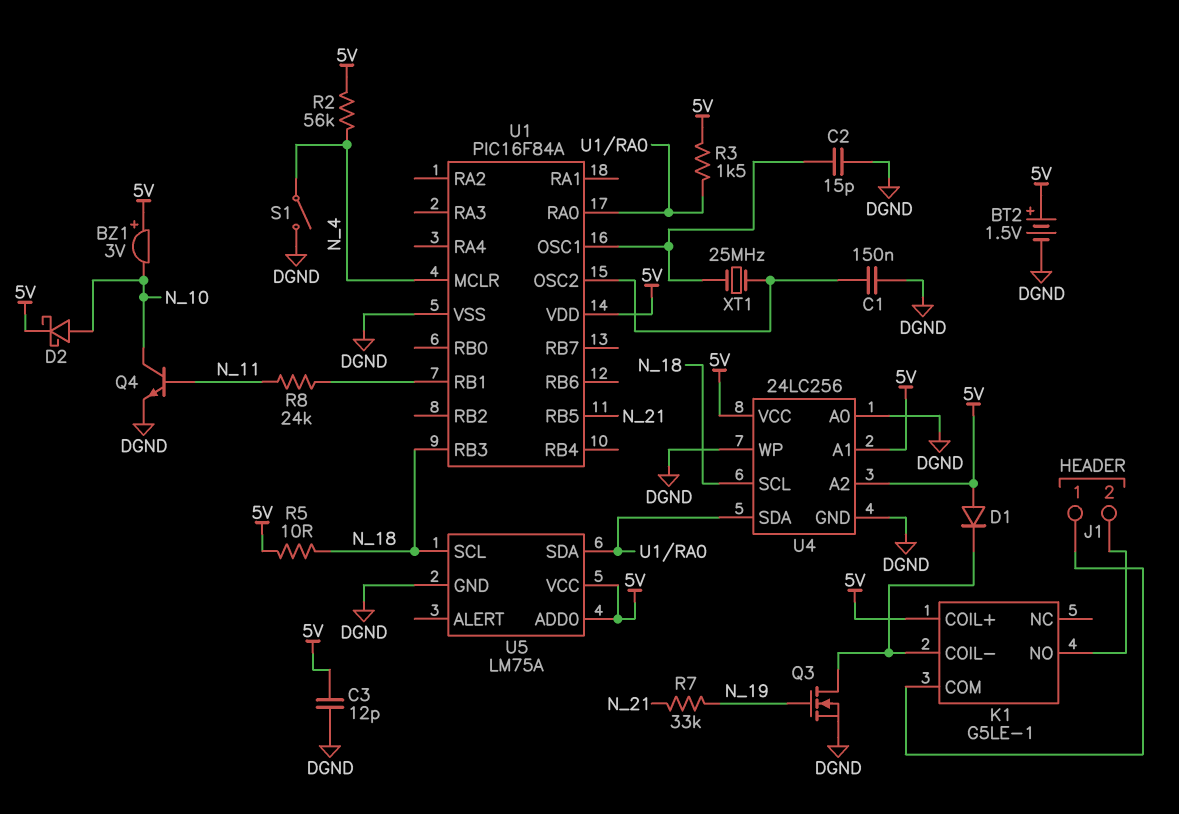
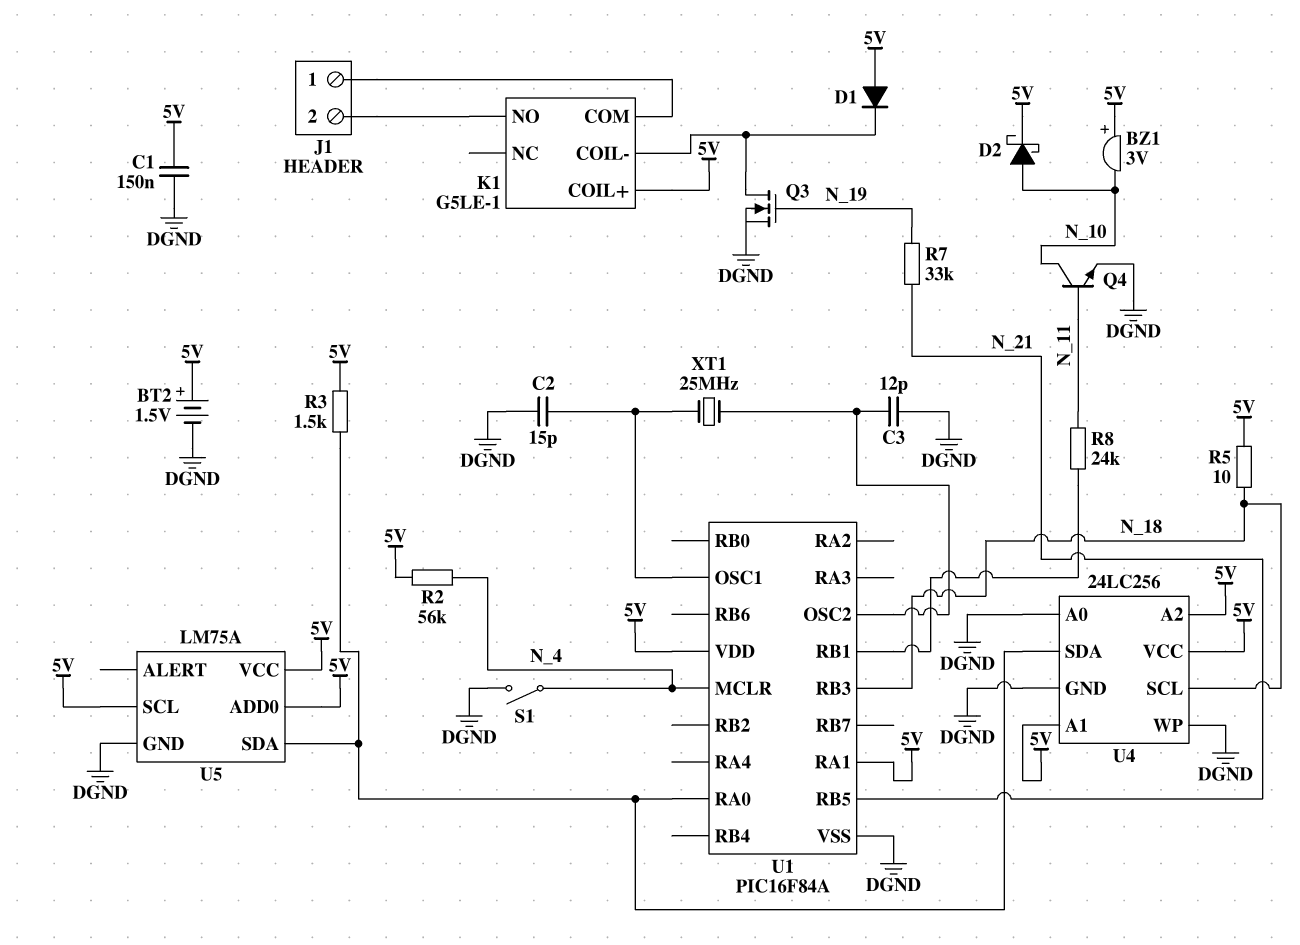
C1: 150nF (DGND, U1/OSC2) -> 150nF (5V, DGND)
C3: 12pF (5V, DGND) -> 12pF (DGND, U1/OSC2)
U1 pin RA1: none -> 5V
U5 pin SCL: N_18 -> 5V

